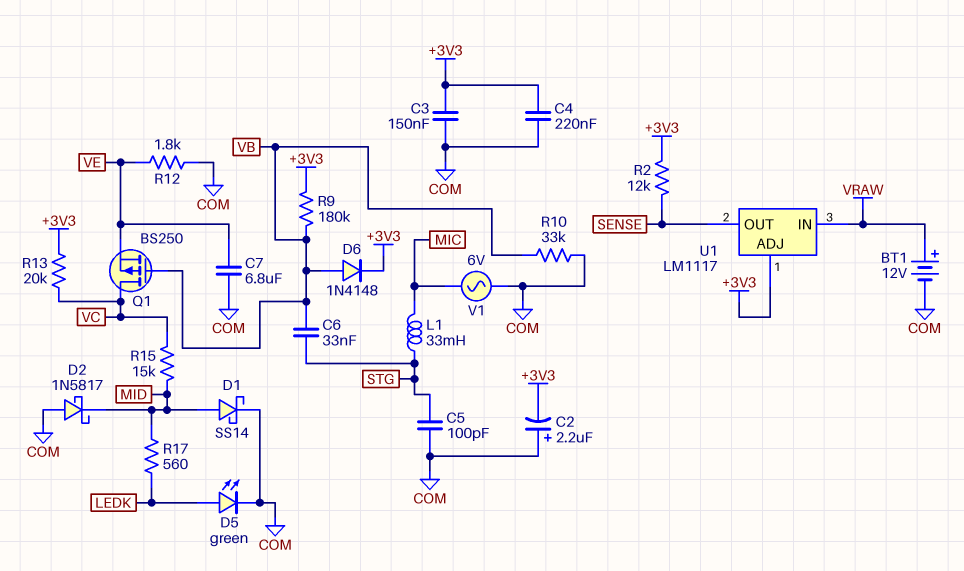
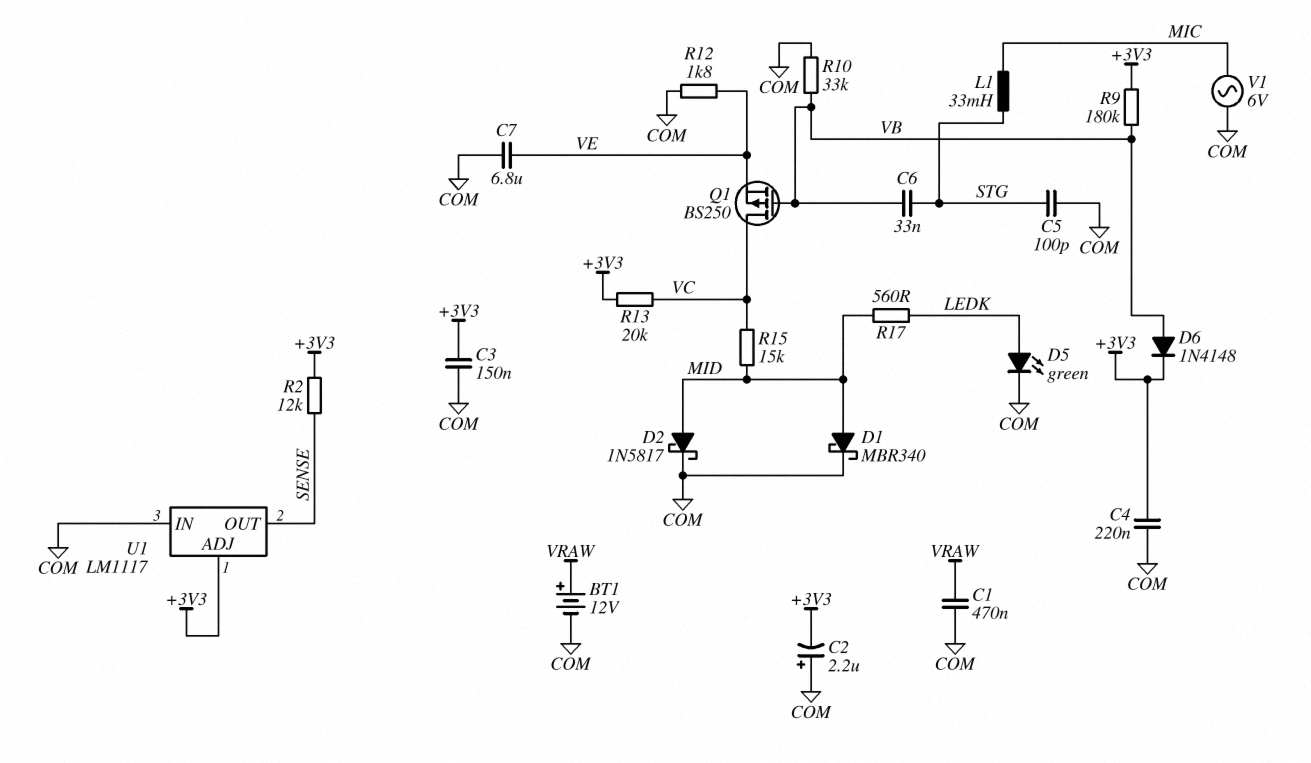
C1: none -> 470nF (COM, VRAW)
D1: schottky SS14 (A MID, K COM) -> schottky MBR340 (A MID, K COM)
D2: schottky 1N5817 (A COM, K MID) -> schottky 1N5817 (A MID, K COM)
U1 pin IN: VRAW -> COM

